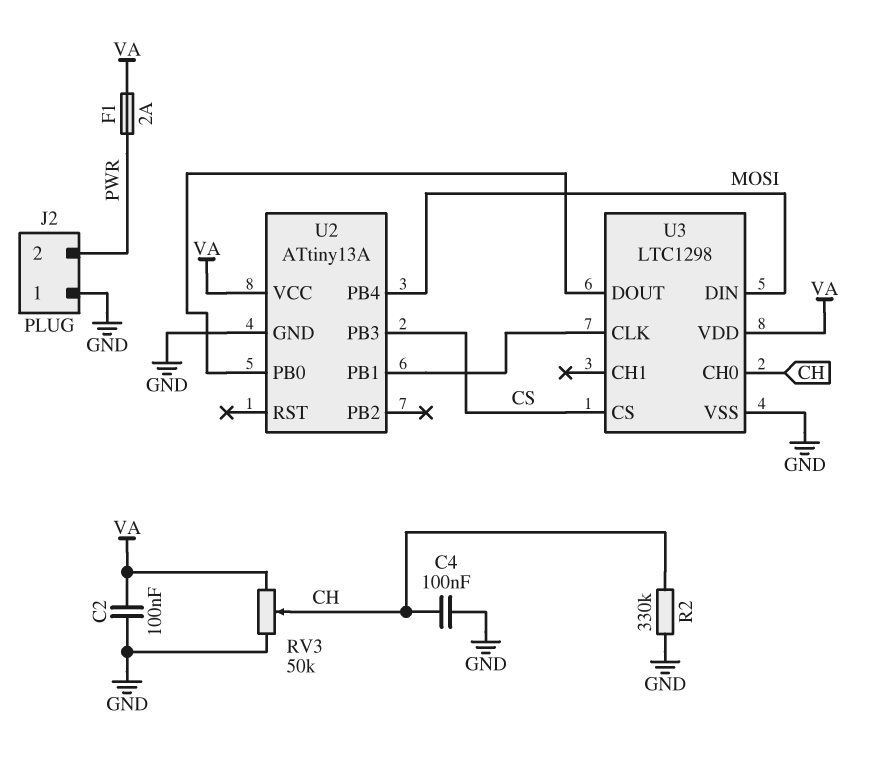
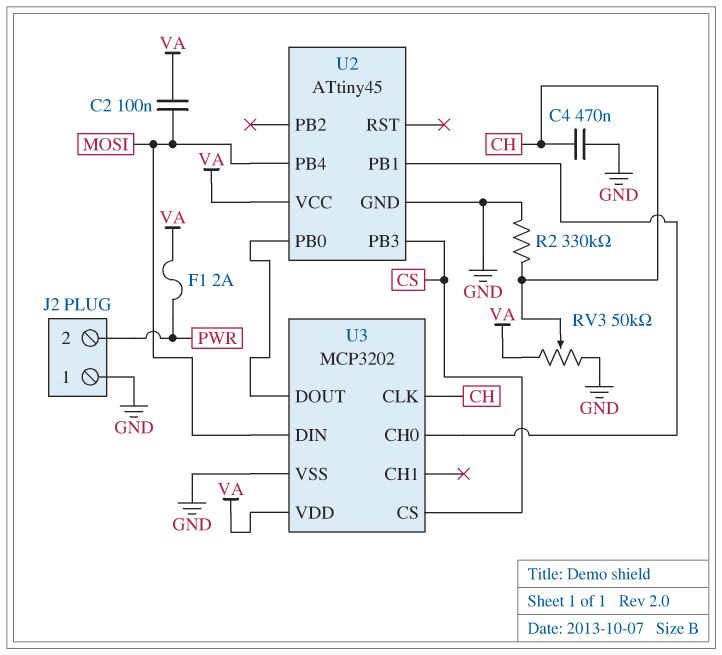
C2: 100nF (GND, VA) -> 100nF (MOSI, VA)
C4: 100nF (CH, GND) -> 470nF (CH, GND)
U2: ATtiny13A -> ATtiny45
U3: LTC1298 -> MCP3202
U3 pin CH0: CH -> U2/PB1
U3 pin CLK: U2/PB1 -> CH

